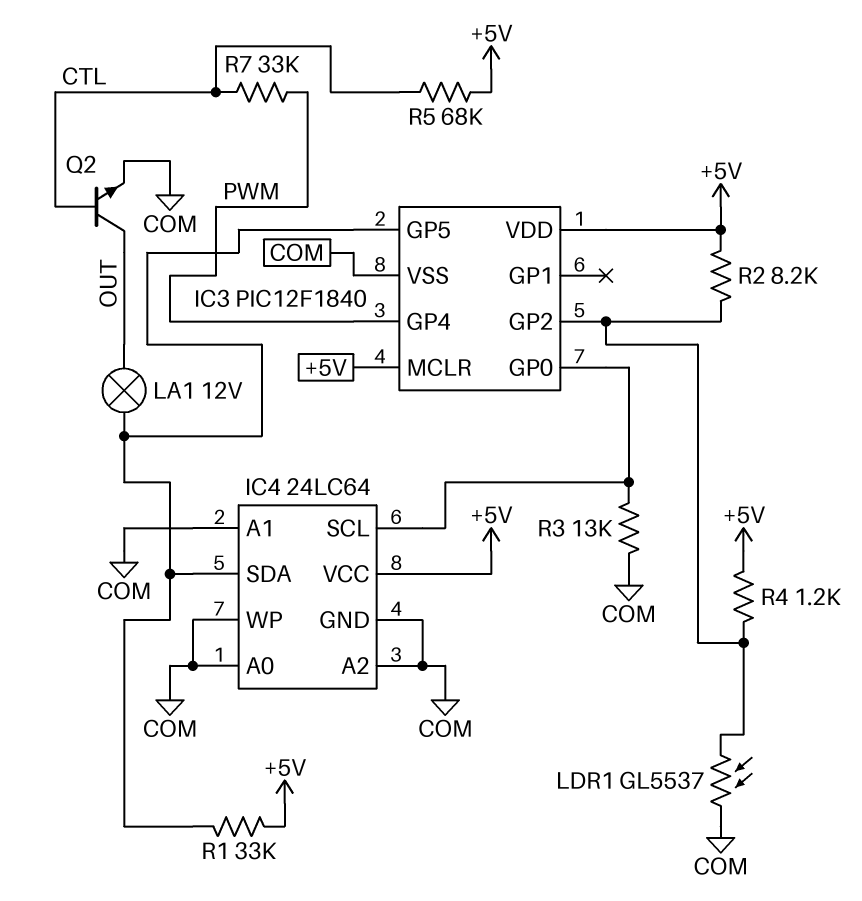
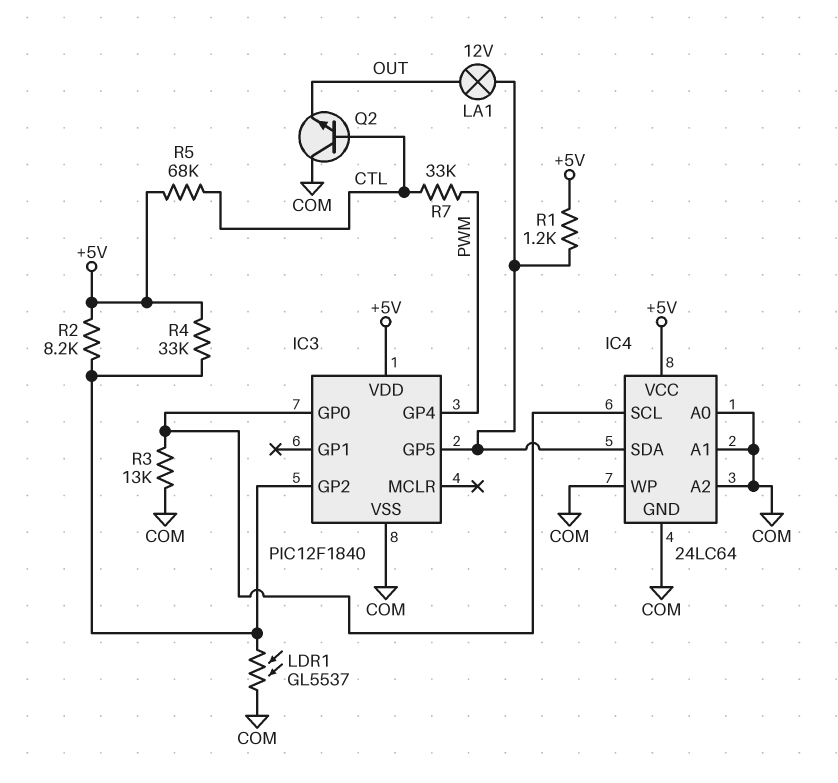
IC3 pin MCLR: +5V -> none
Q2: NPN (B CTL, C OUT, E COM) -> NPN (B CTL, C COM, E OUT)
R1: 33k (+5V, IC3/GP5) -> 1.2k (+5V, IC3/GP5)
R4: 1.2k (+5V, IC3/GP2) -> 33k (+5V, IC3/GP2)

